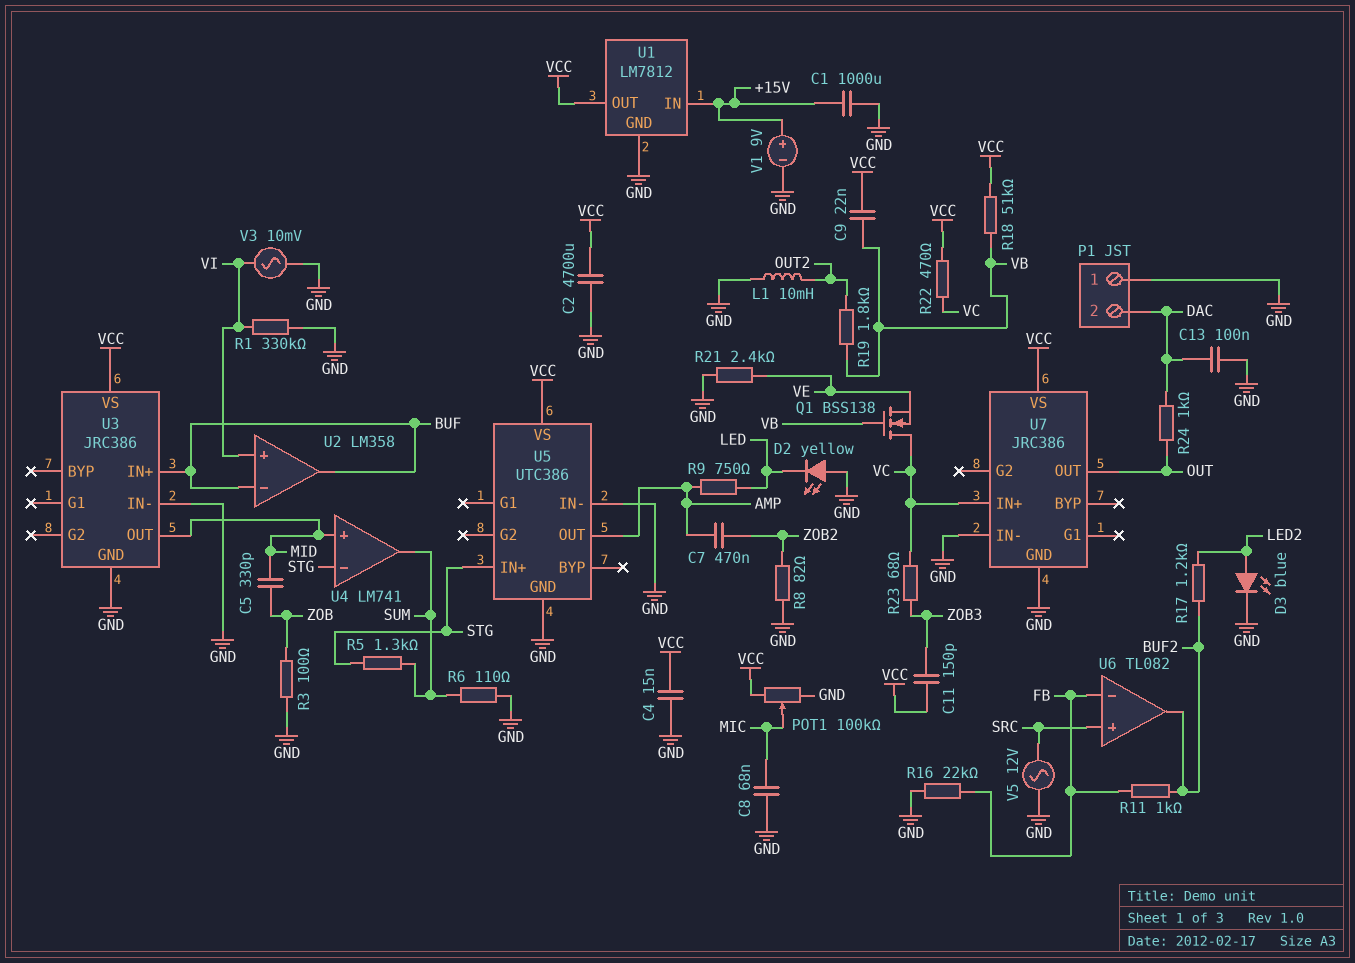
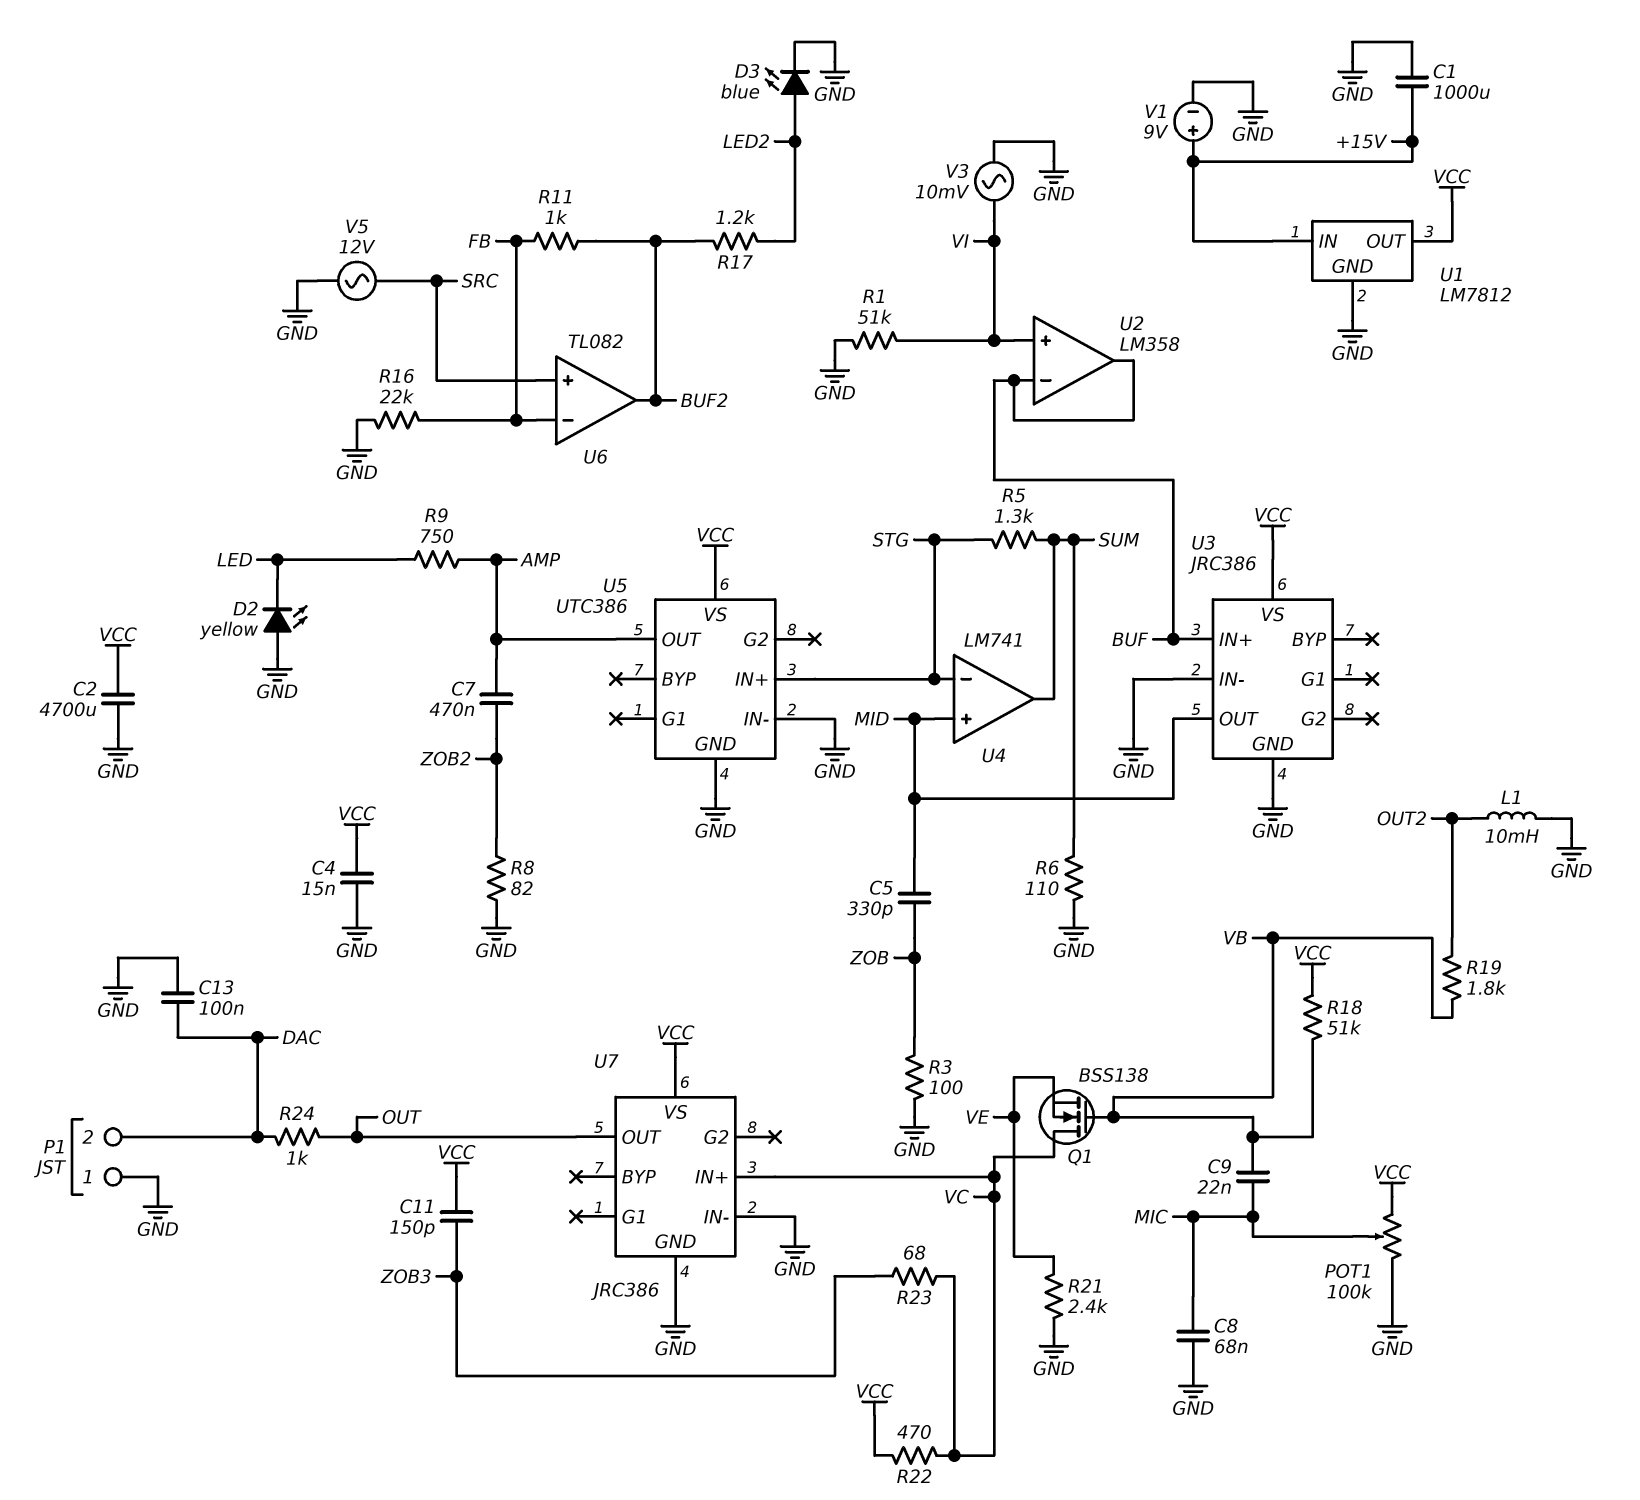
C9: 22nF (VB, VCC) -> 22nF (MIC, VB)
R1: 330k (GND, VI) -> 51k (GND, VI)

